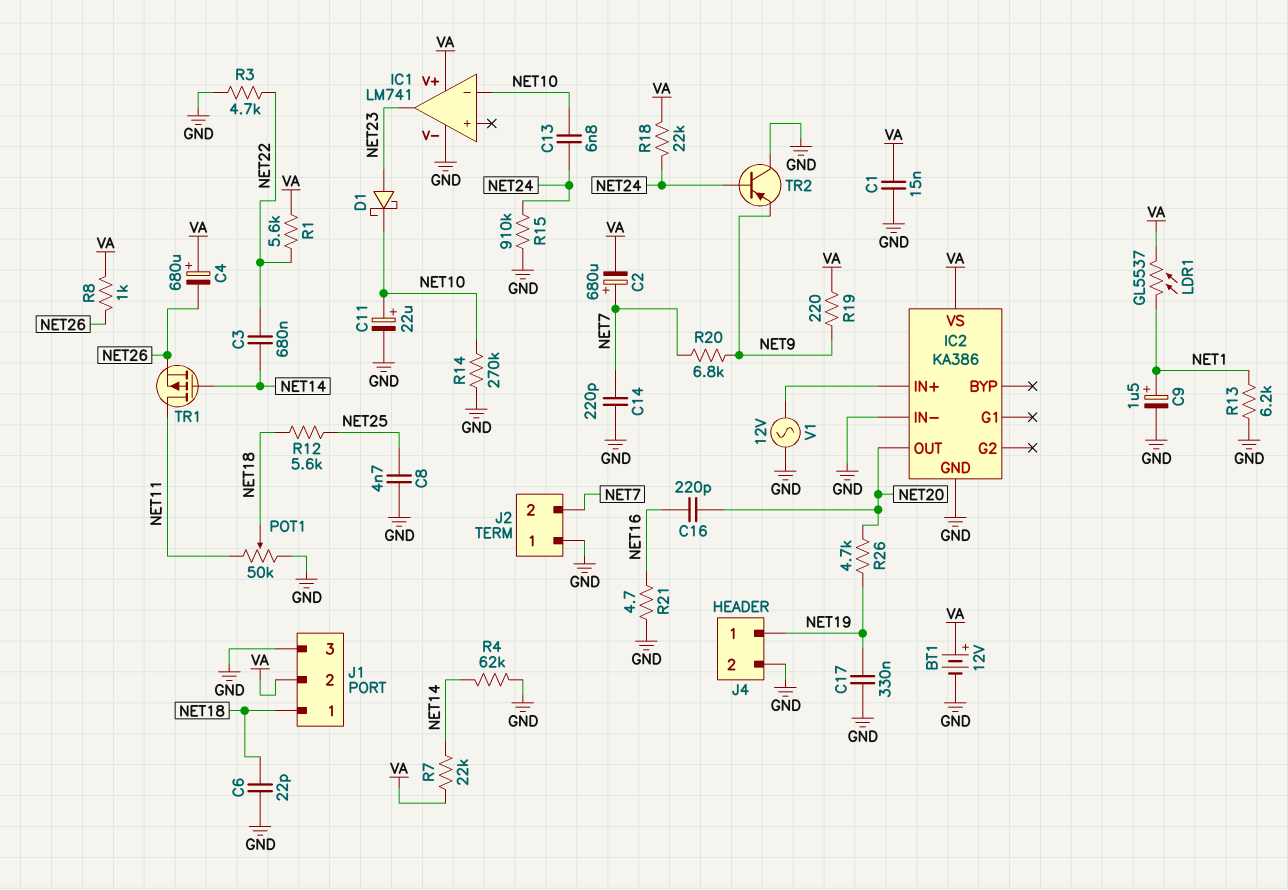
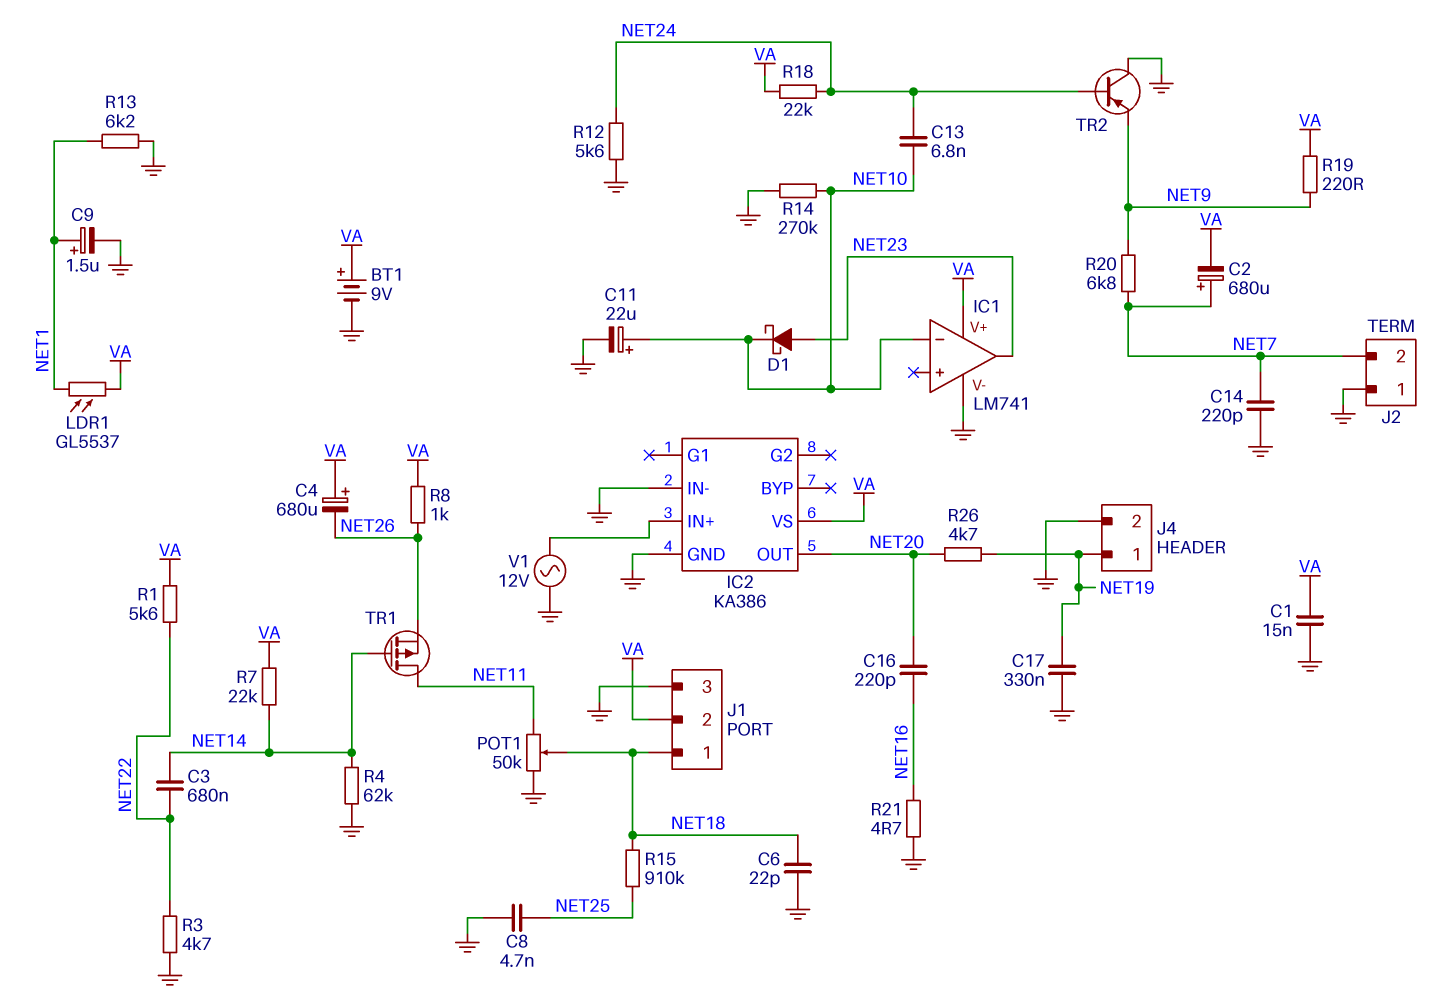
BT1: 12V (plus VA, minus GND) -> 9V (plus VA, minus GND)
R12: 5.6k (NET18, NET25) -> 5.6k (GND, NET24)
R15: 910k (GND, NET24) -> 910k (NET18, NET25)

